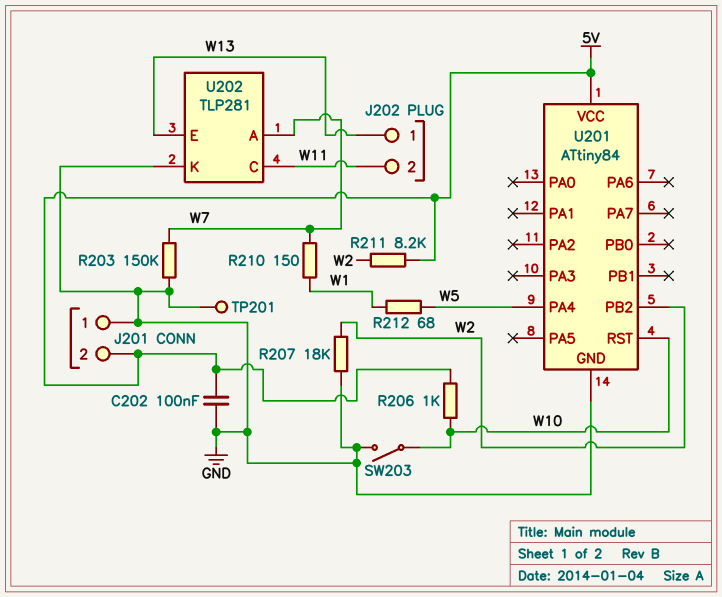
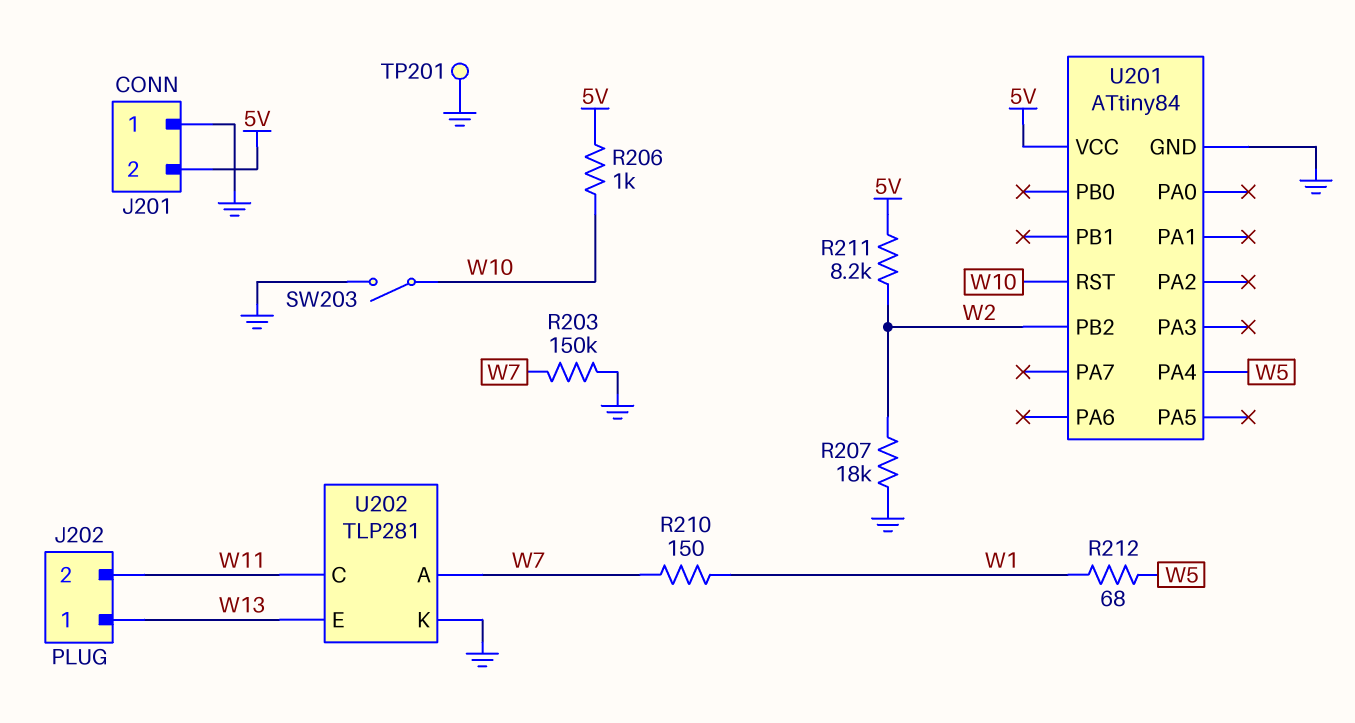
C202: 100nF (5V, GND) -> none

